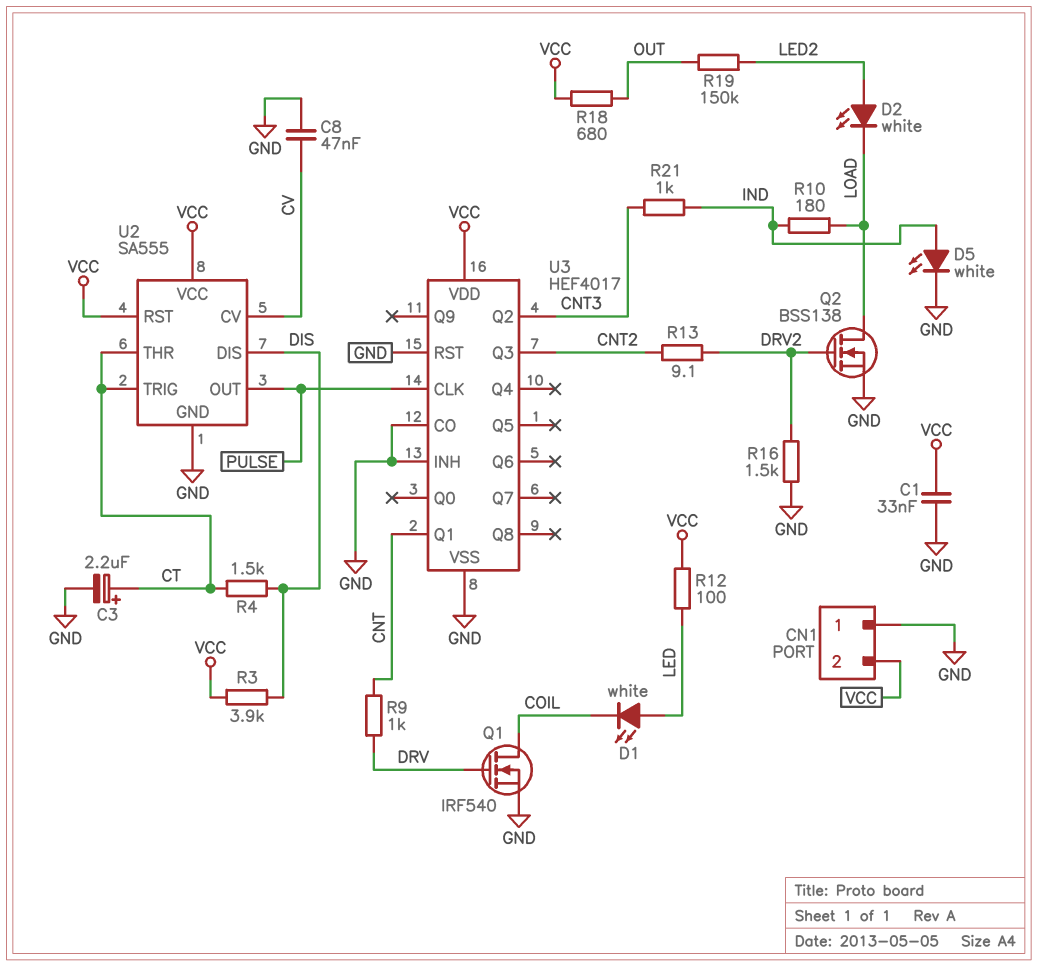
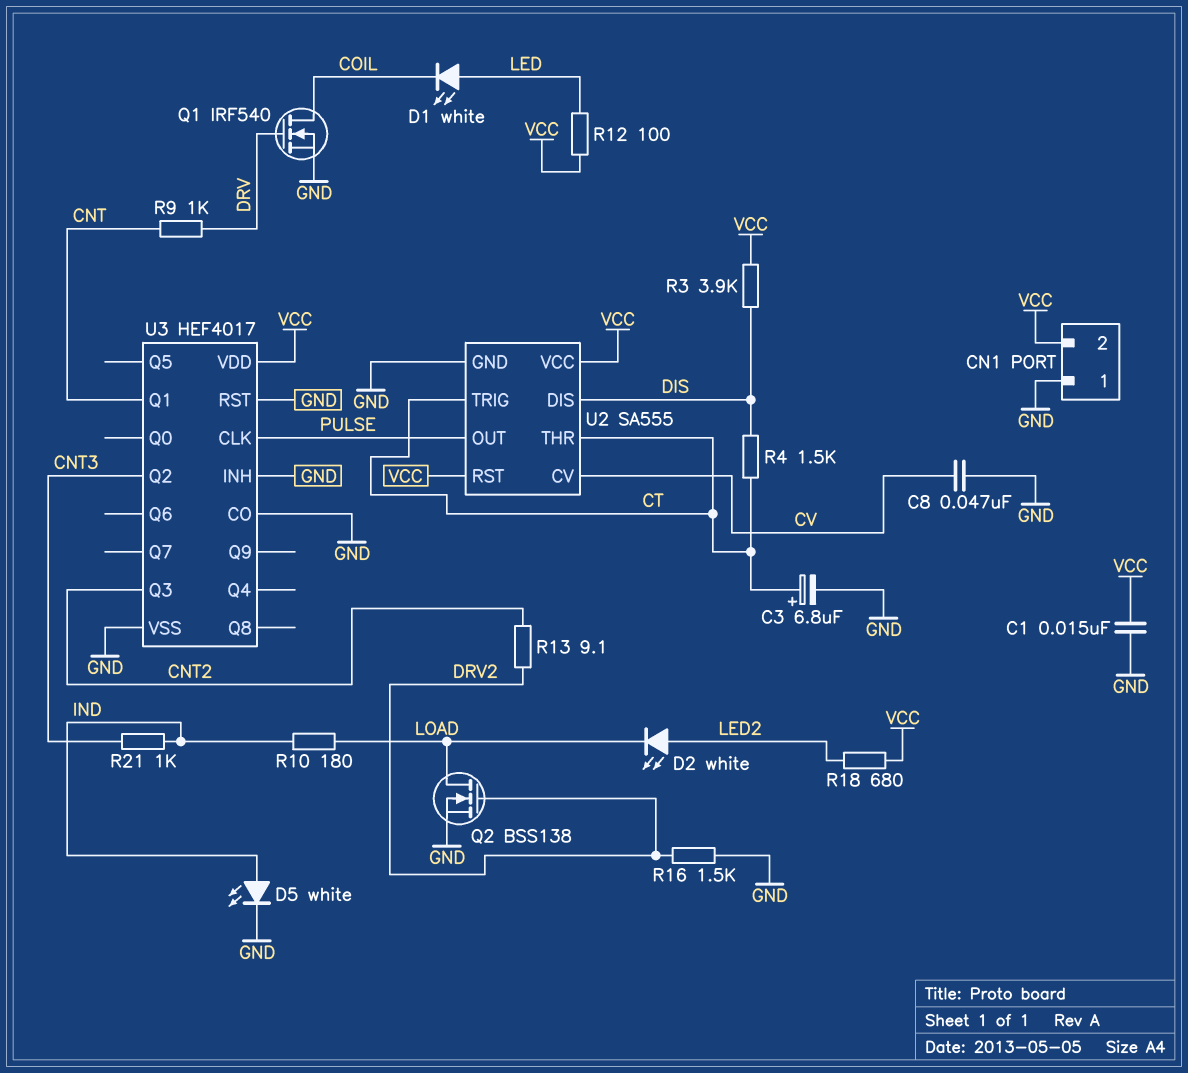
C1: 33nF (GND, VCC) -> 15nF (GND, VCC)
C3: 2.2uF (plus CT, minus GND) -> 6.8uF (plus CT, minus GND)
R18: 680 (OUT, VCC) -> 680 (LED2, VCC)
R19: 150k (LED2, OUT) -> none

